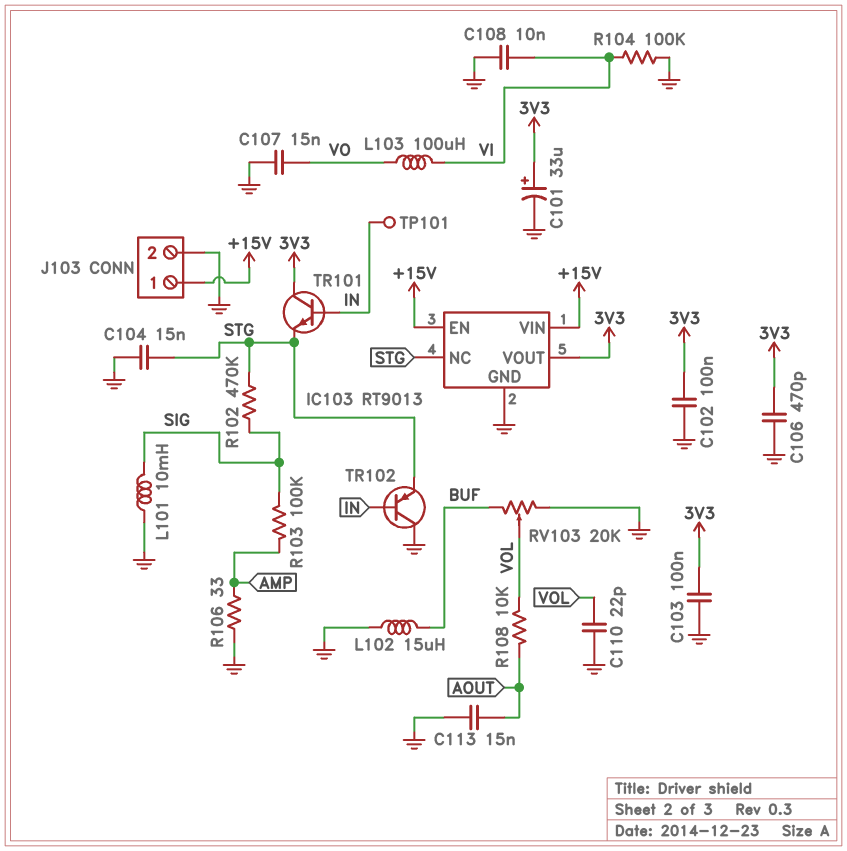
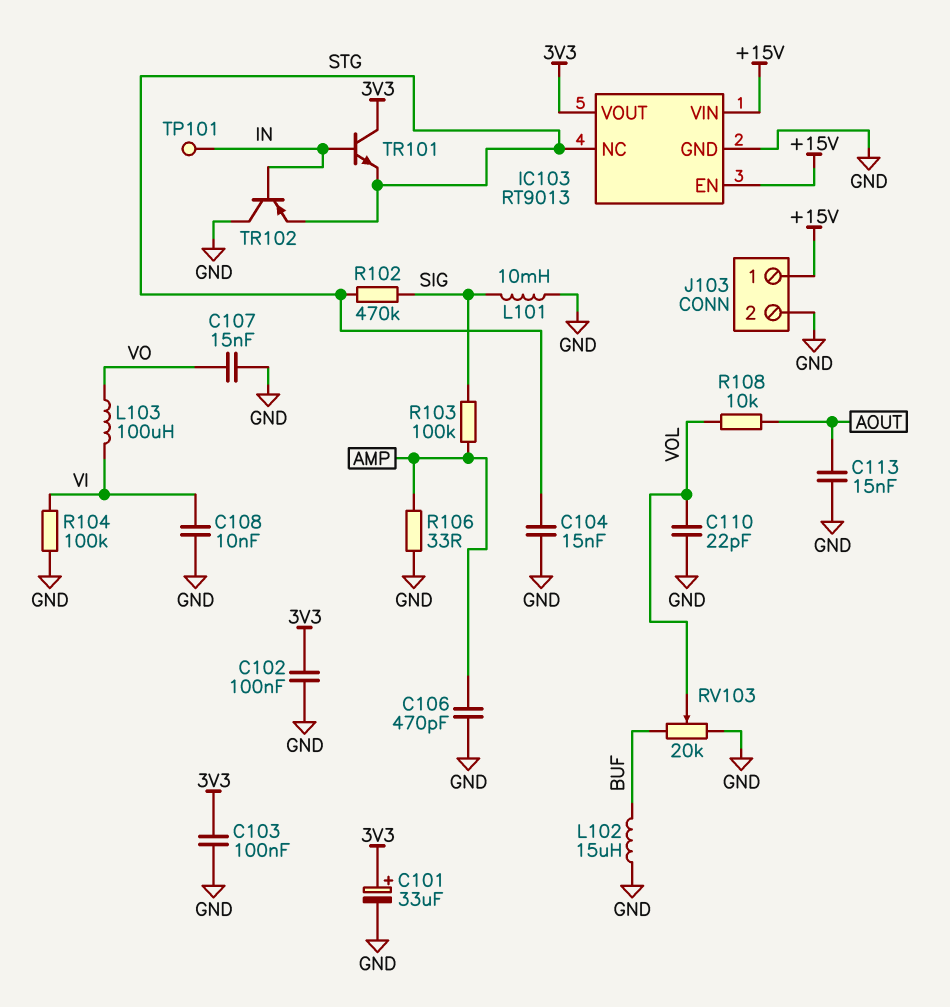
C106: 470pF (3V3, GND) -> 470pF (AMP, GND)

